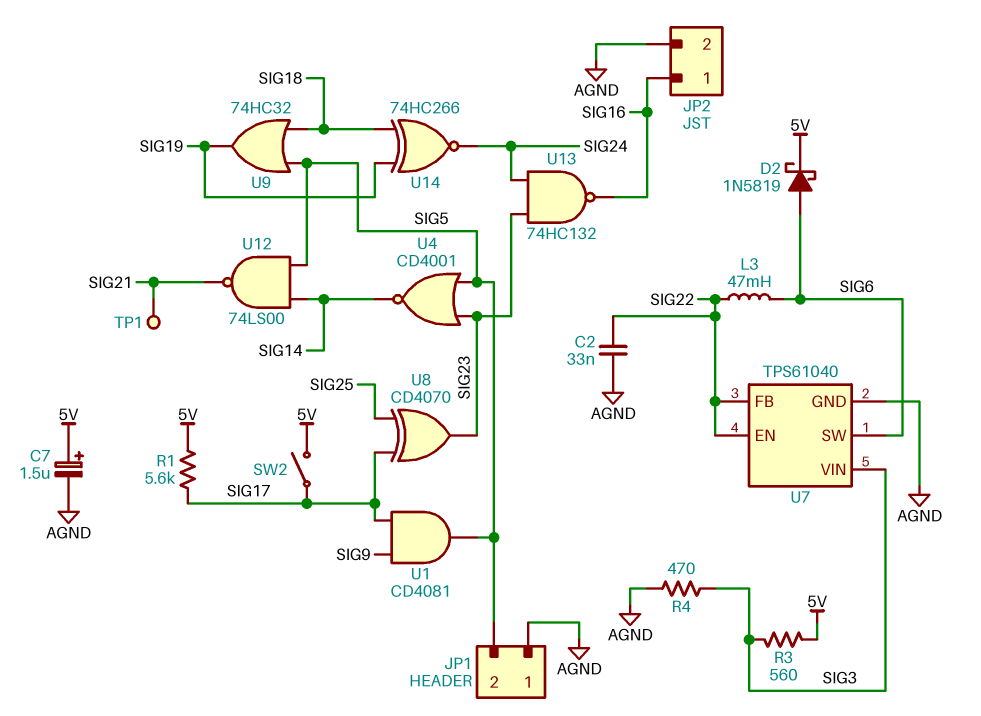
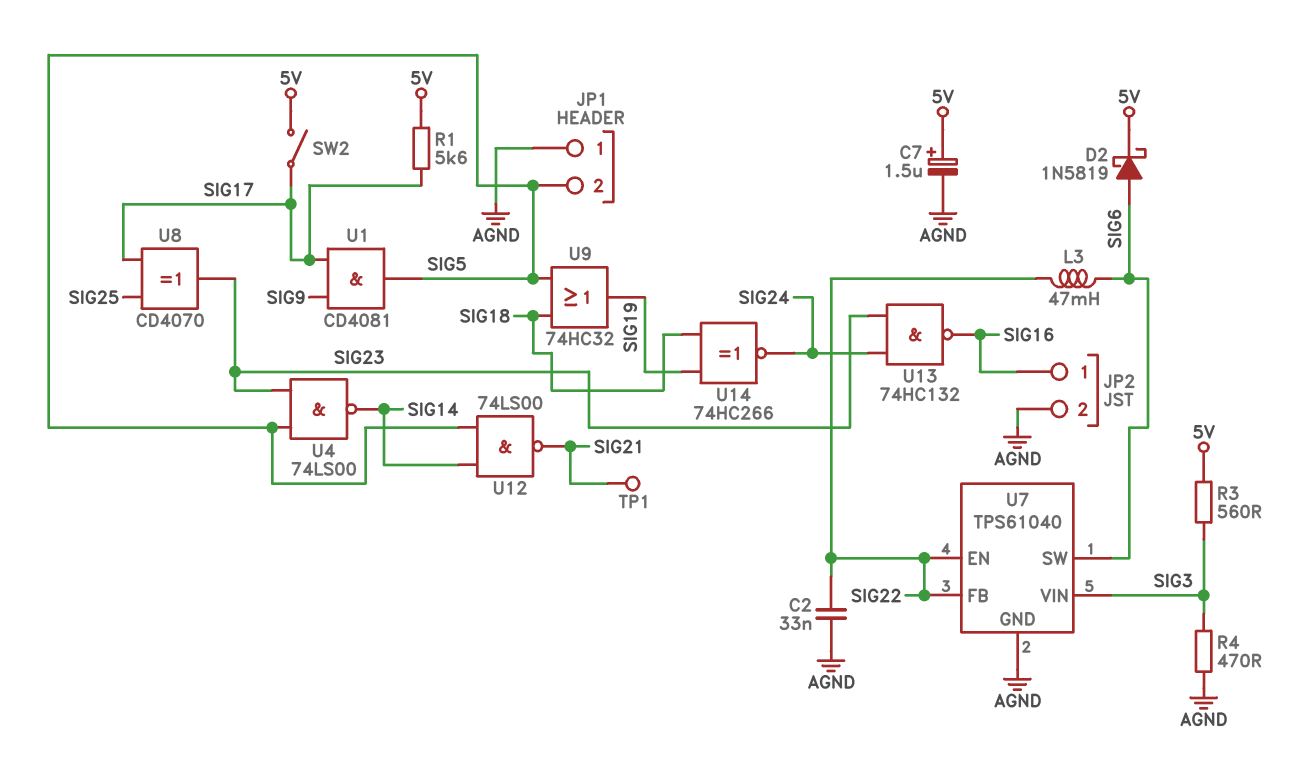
U4: NOR CD4001 (in SIG5, in SIG23, out SIG14) -> NAND 74LS00 (in SIG5, in SIG23, out SIG14)

